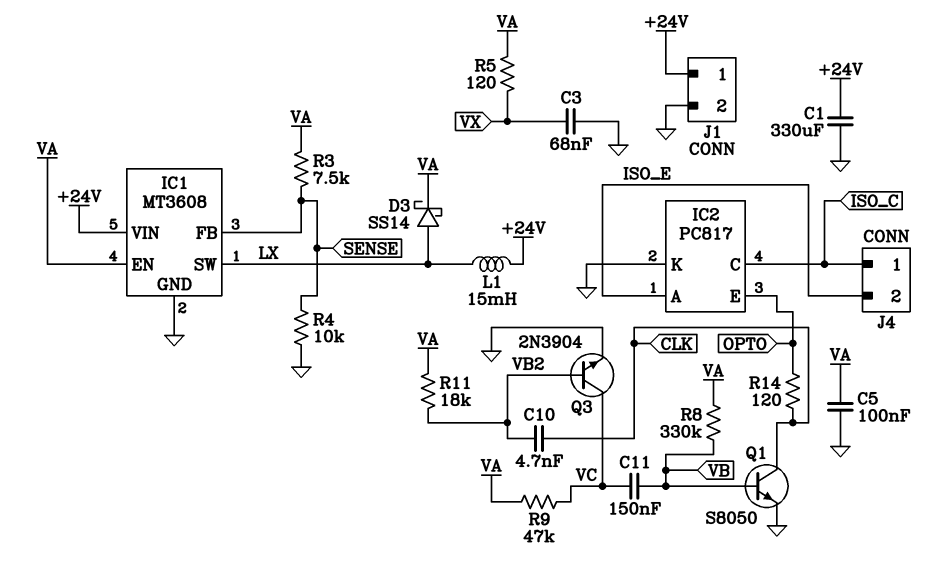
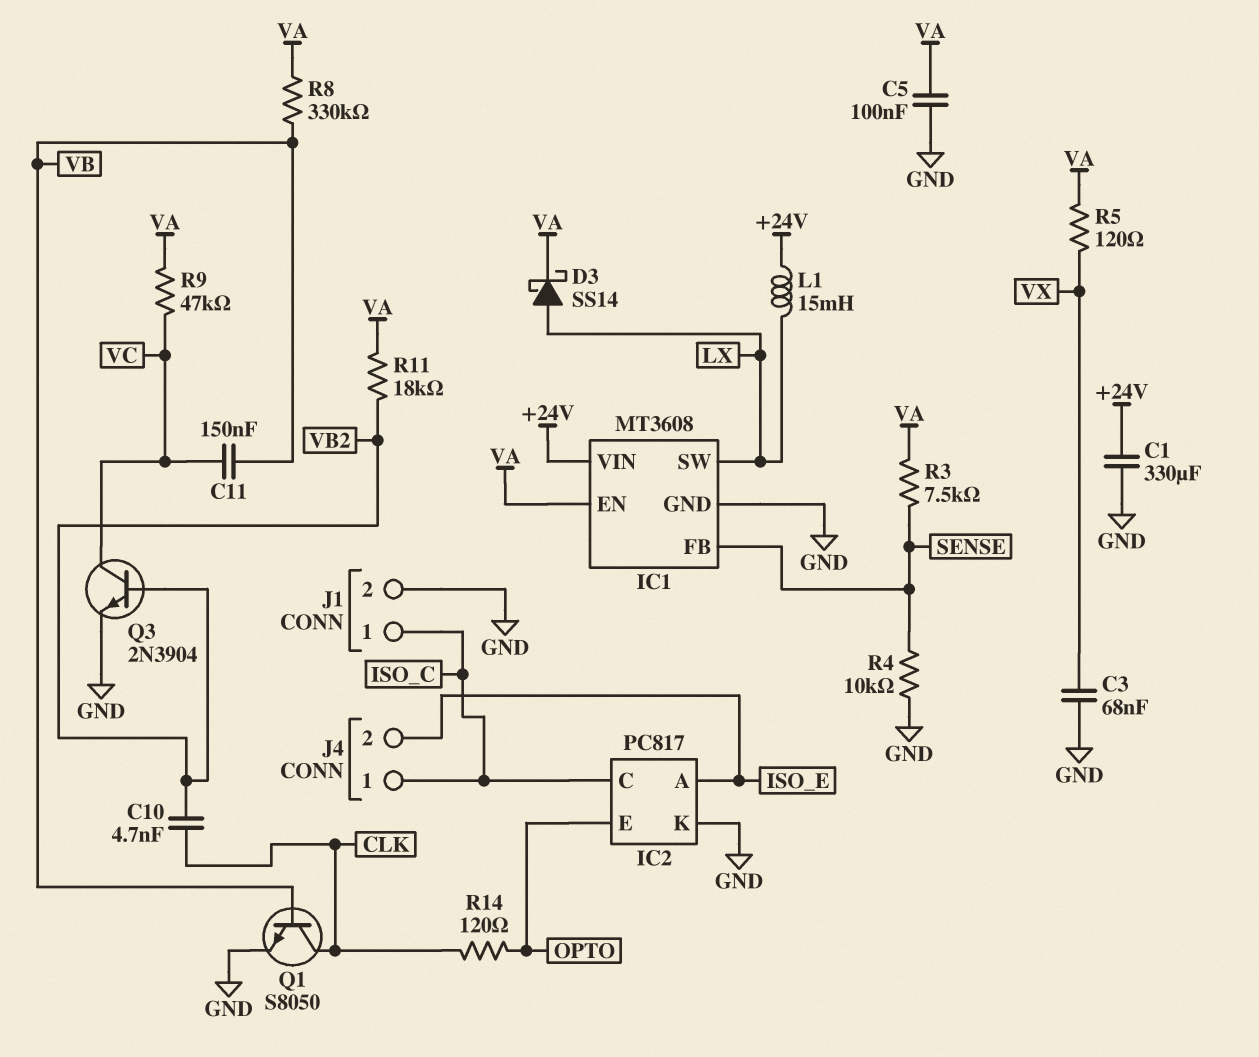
J1 pin 1: +24V -> ISO_C

